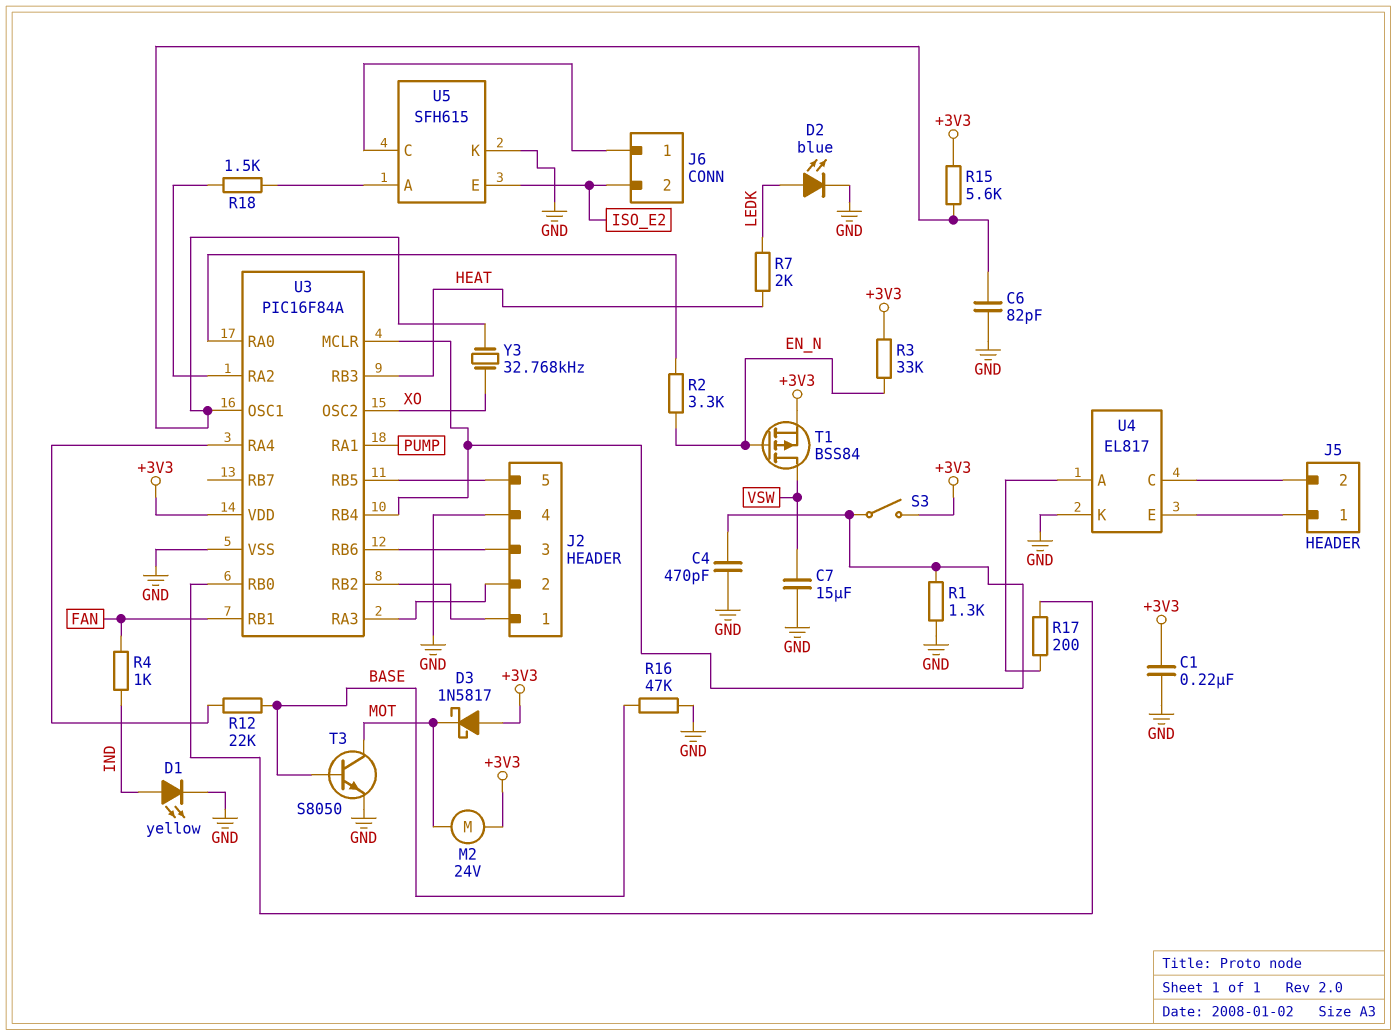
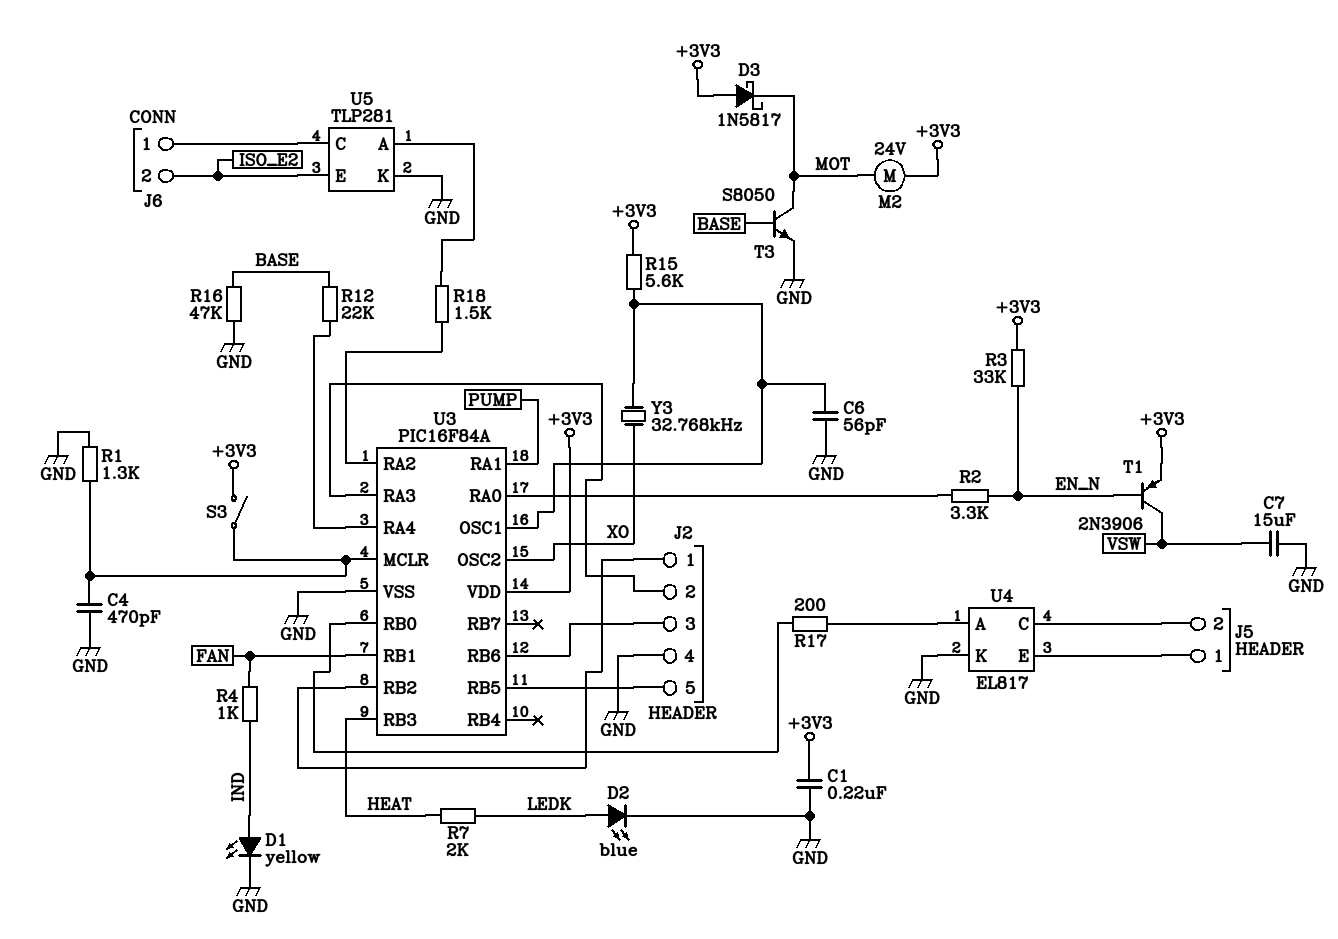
C6: 82pF (GND, U3/OSC1) -> 56pF (GND, U3/OSC1)
T1: PMOS BSS84 (G EN_N, D VSW, S +3V3) -> PNP 2N3906 (B EN_N, C VSW, E +3V3)
U3 pin RB4: U3/MCLR -> none
U5: SFH615 -> TLP281

